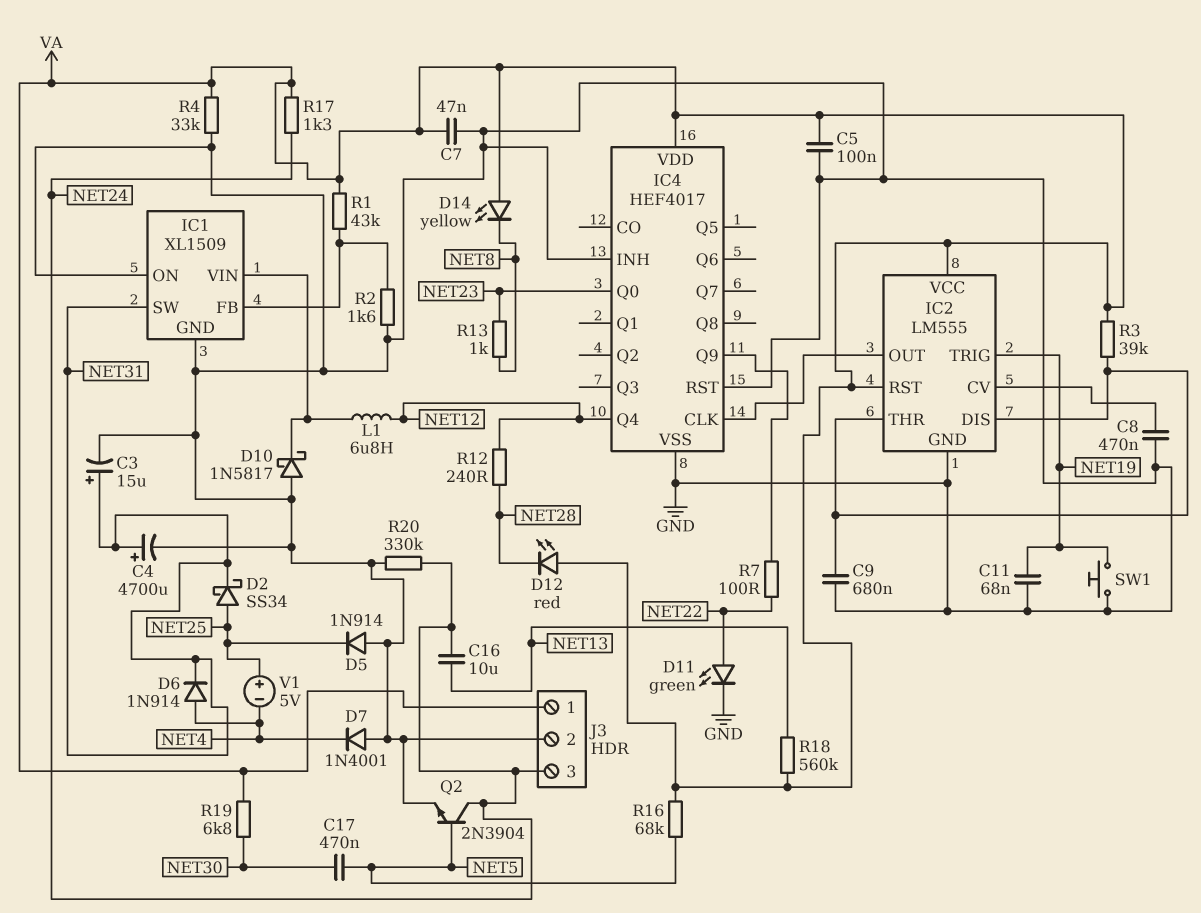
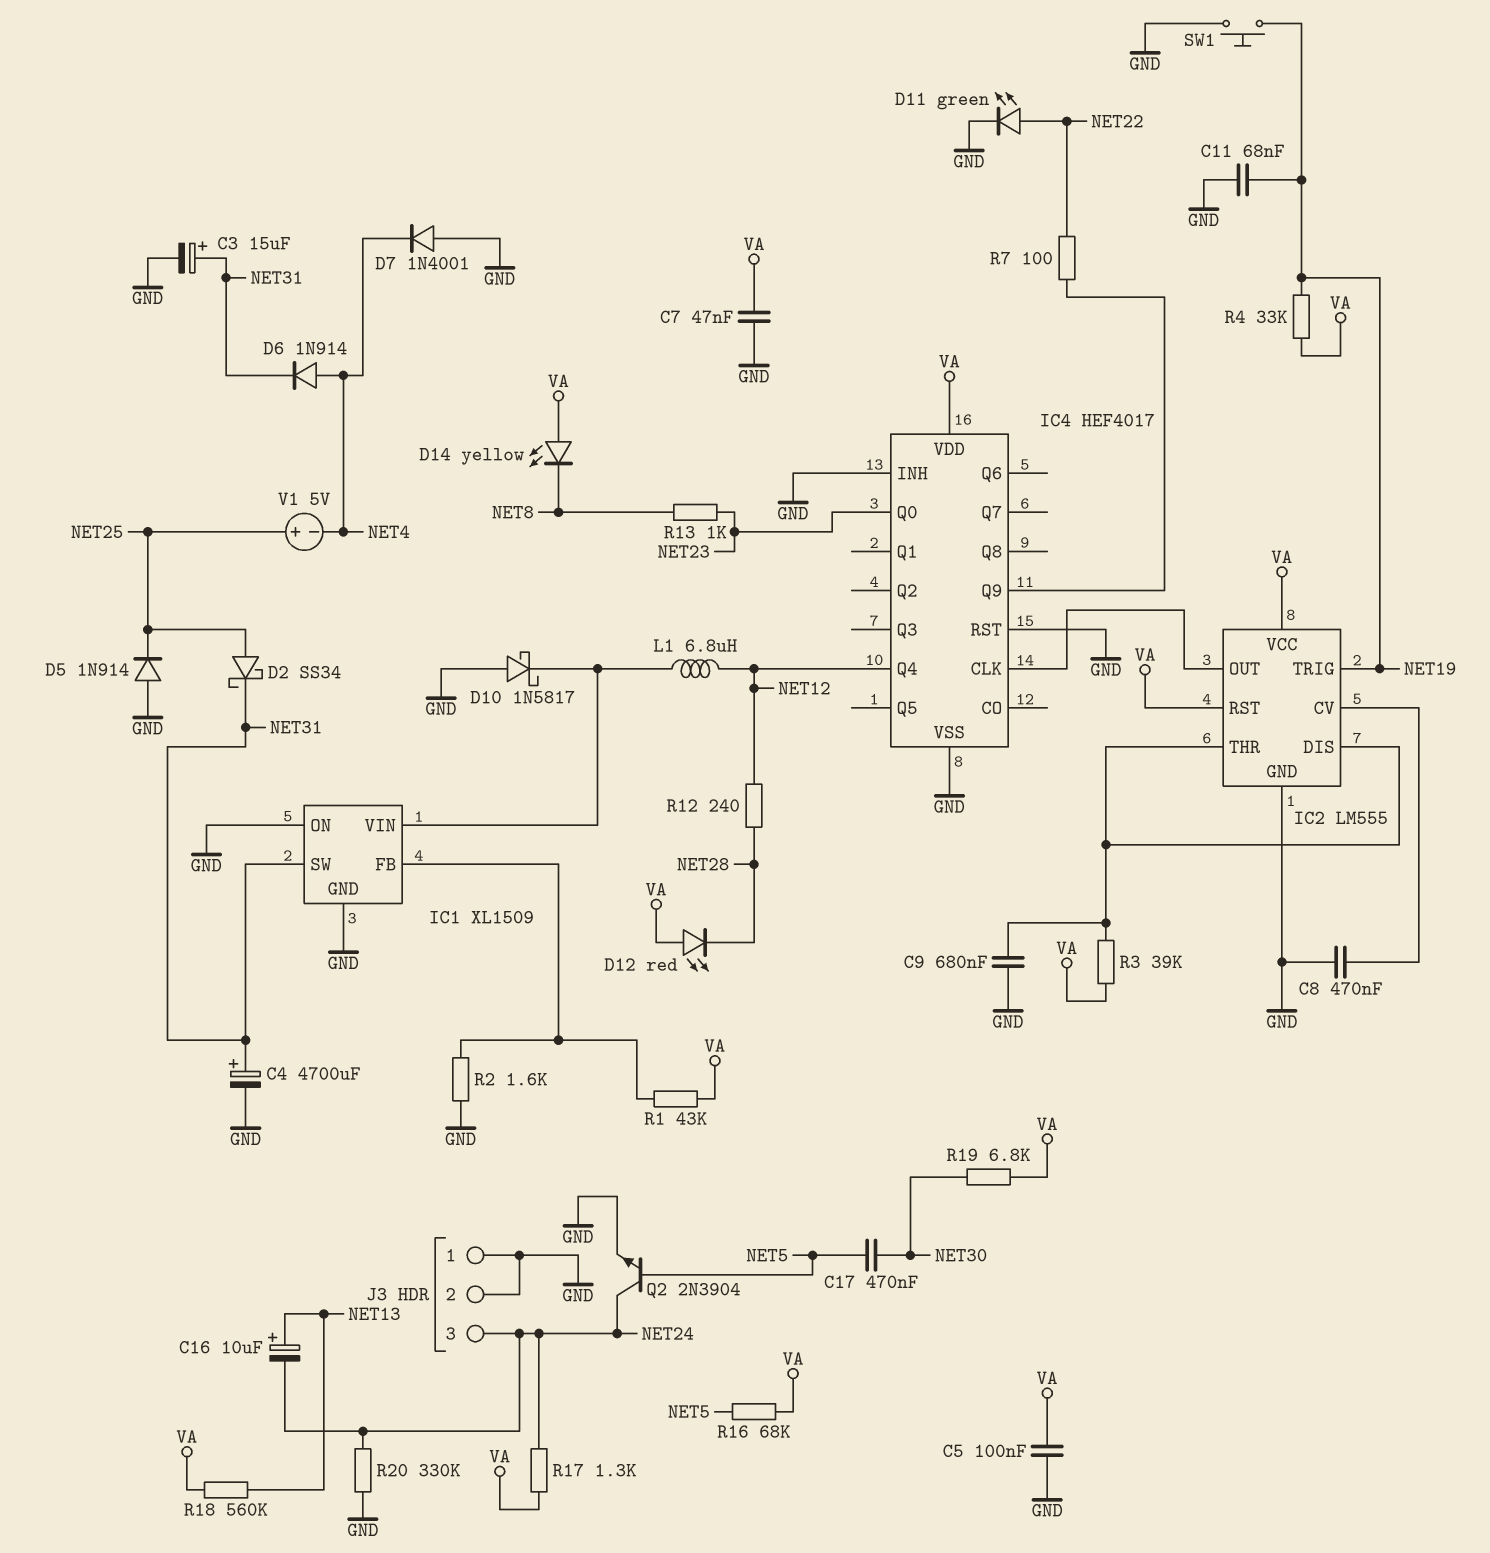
C16: 10uF (NET13, NET24) -> 10uF (plus NET13, minus NET24)
J3 pin 1: VA -> GND
R4: 33k (GND, VA) -> 33k (NET19, VA)

